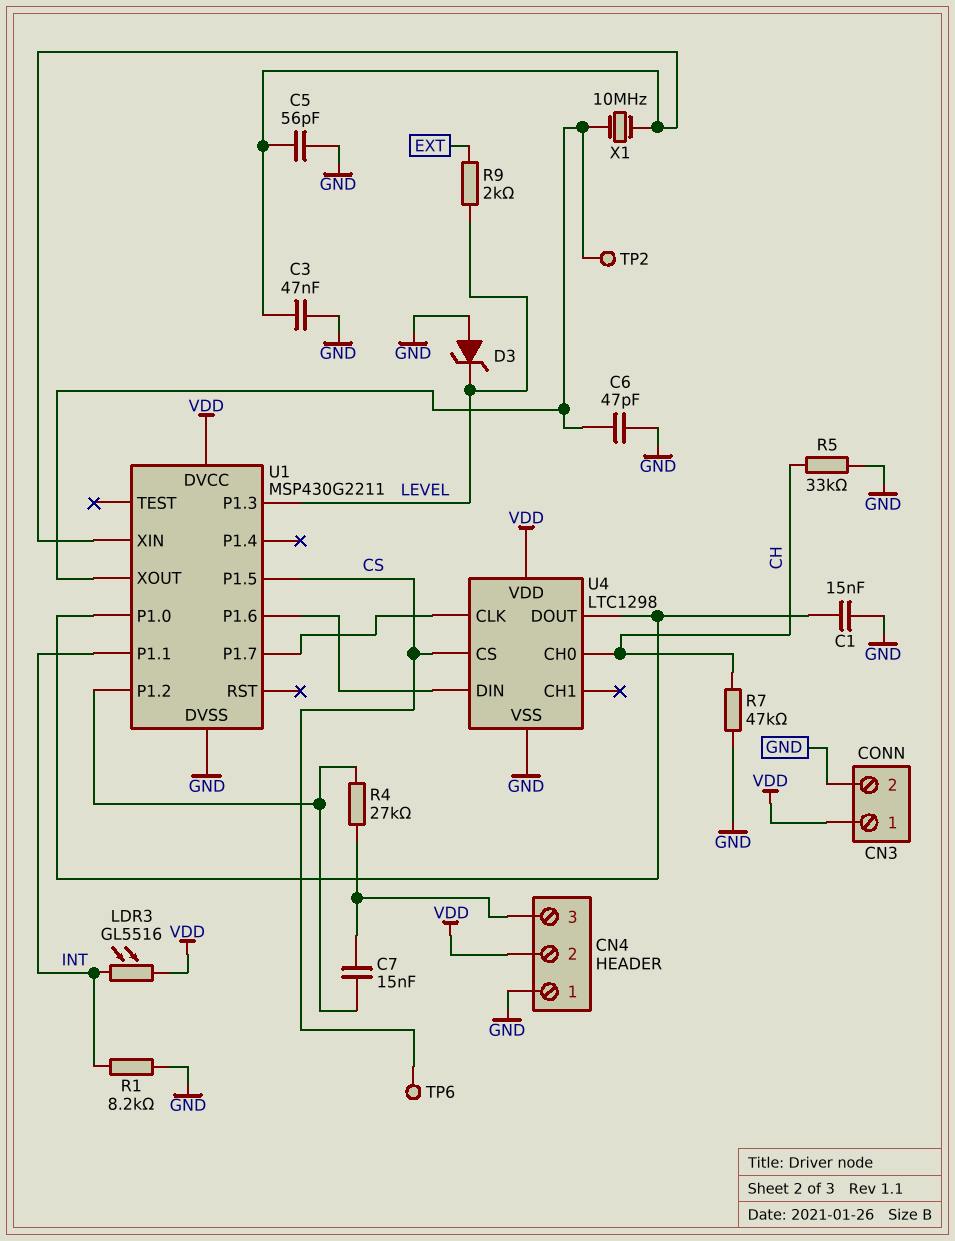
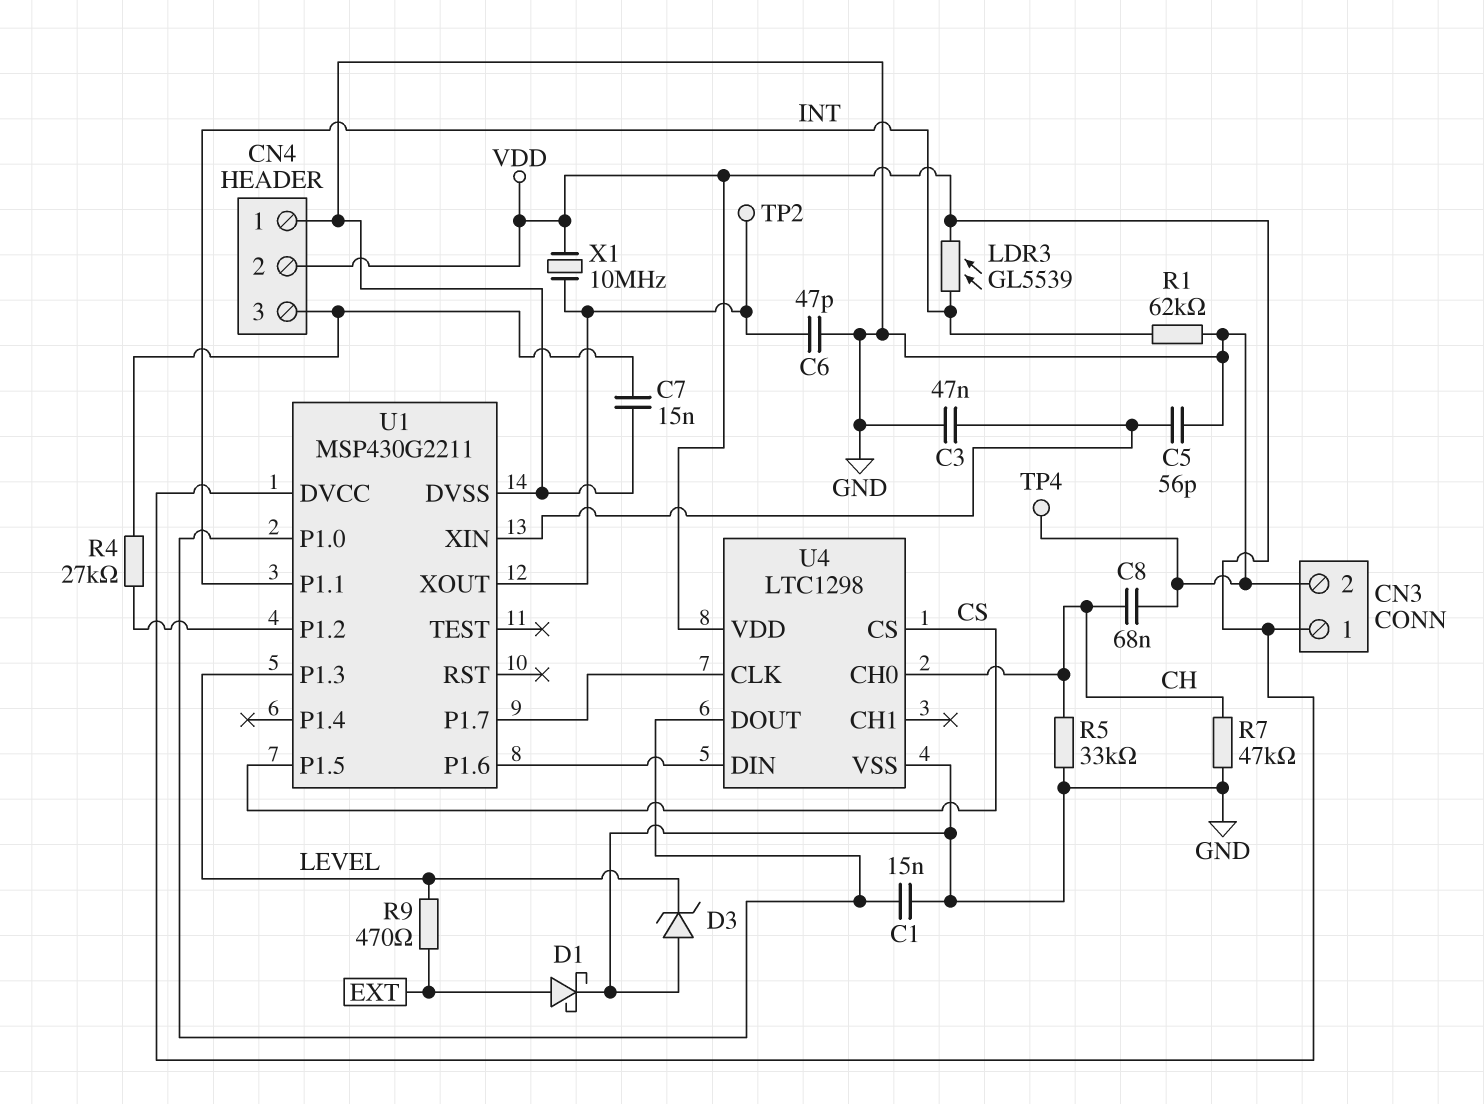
C7: 15nF (CN4/3, U1/P1.2) -> 15nF (CN4/3, GND)
C8: none -> 68nF (CH, GND)
D1: none -> schottky (A EXT, K GND)
LDR3: GL5516 (INT, VDD) -> GL5539 (INT, VDD)
R1: 8.2k (GND, INT) -> 62k (GND, INT)
R9: 2k (EXT, LEVEL) -> 470 (EXT, LEVEL)
TP4: none -> test point (GND)
TP6: test point (CS) -> none
X1: 10MHz (U1/XIN, U1/XOUT) -> 10MHz (U1/XOUT, VDD)

